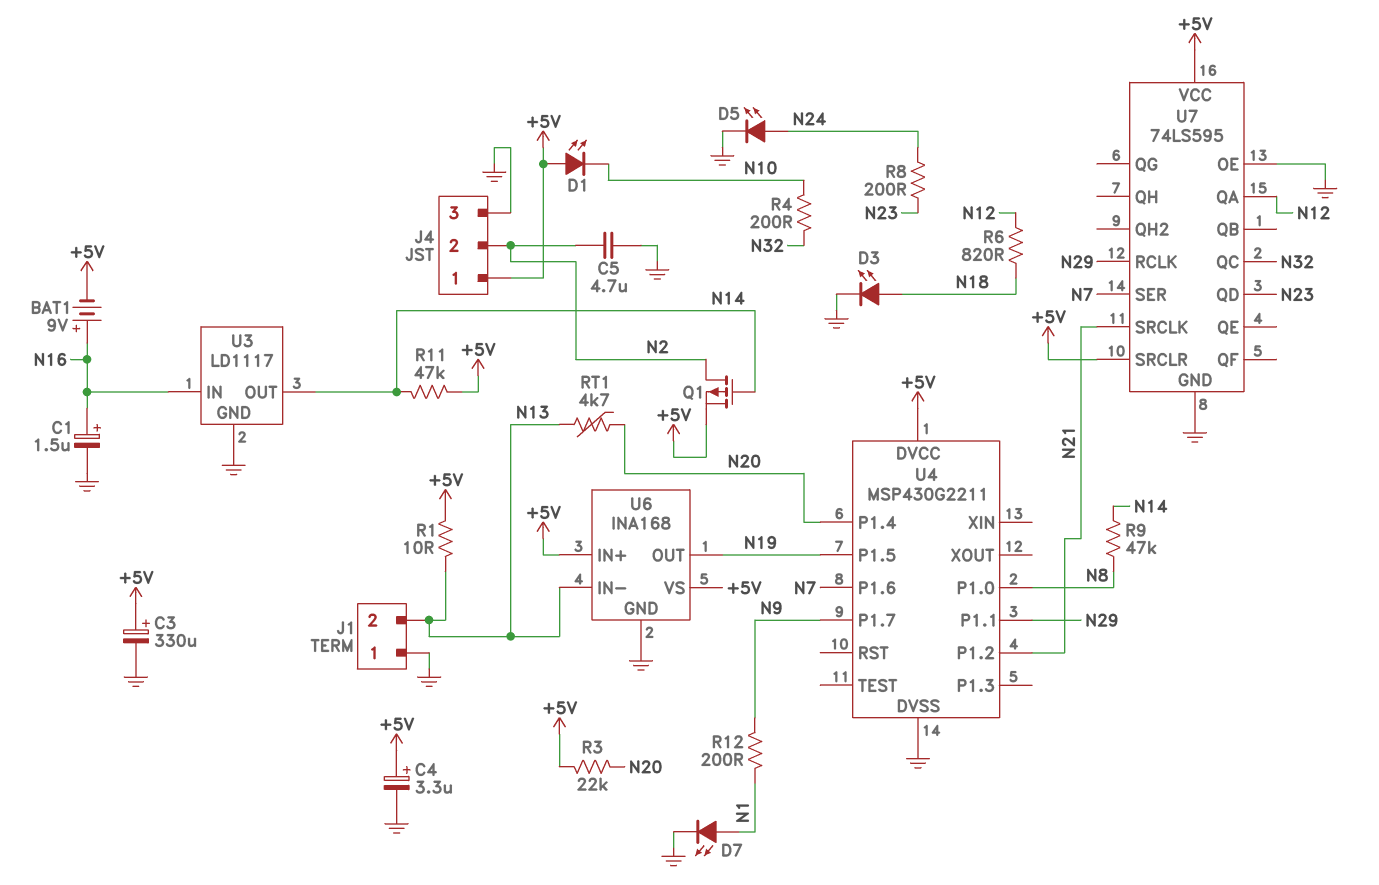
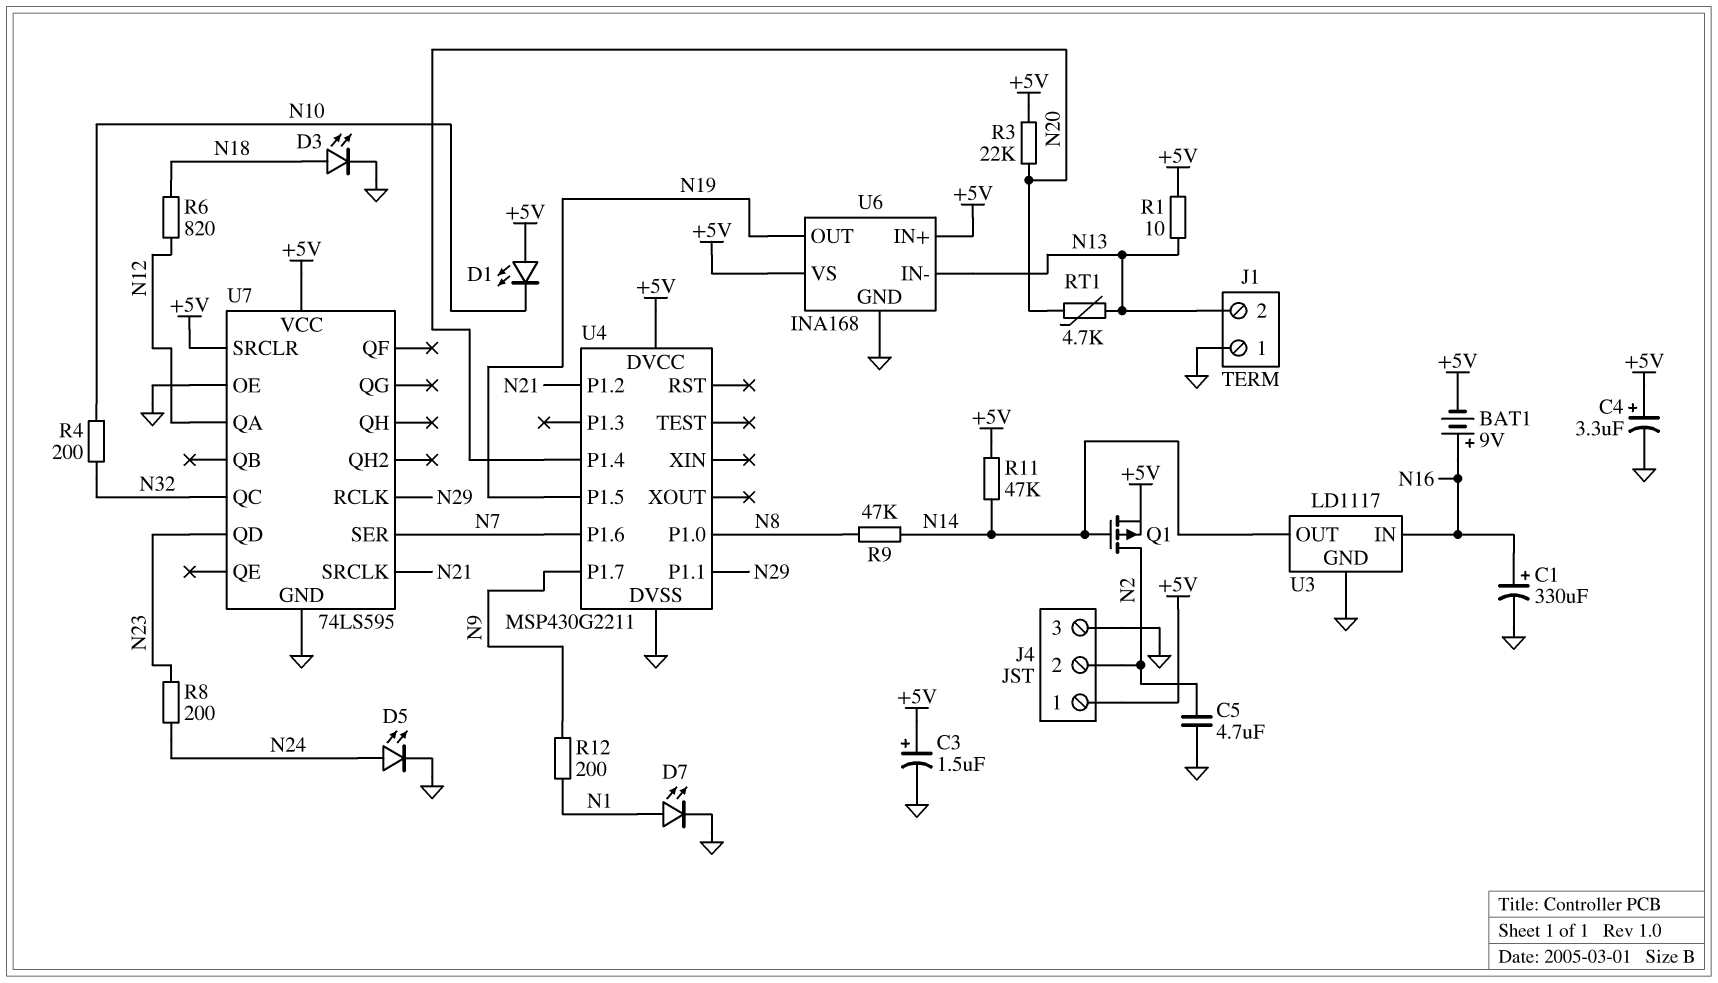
C1: 1.5uF (plus N16, minus GND) -> 330uF (plus N16, minus GND)
C3: 330uF (plus +5V, minus GND) -> 1.5uF (plus +5V, minus GND)

